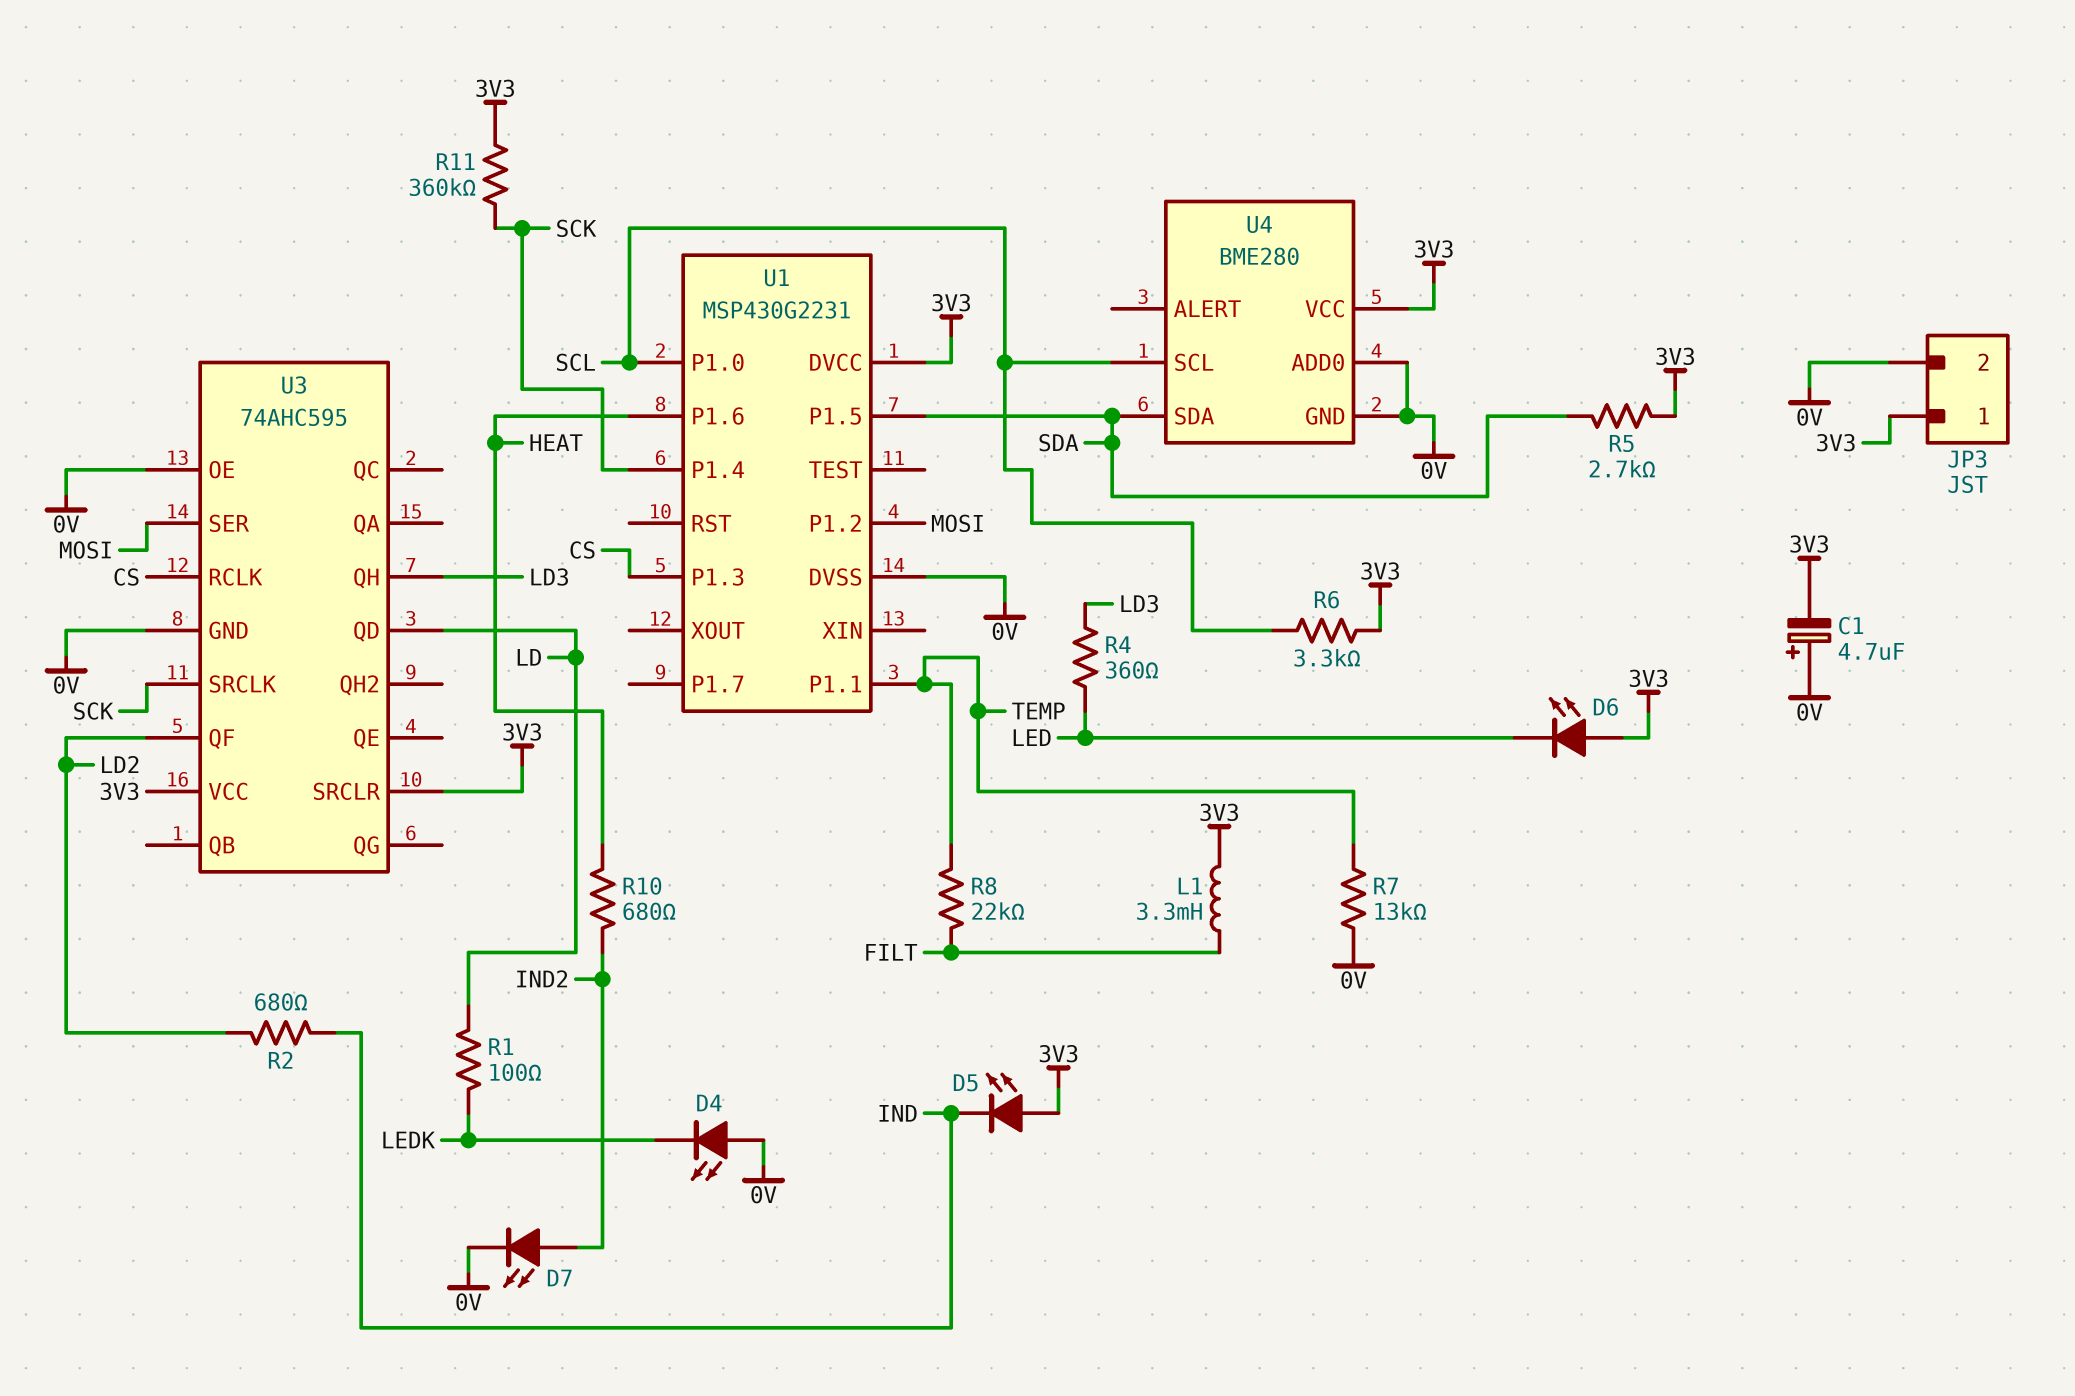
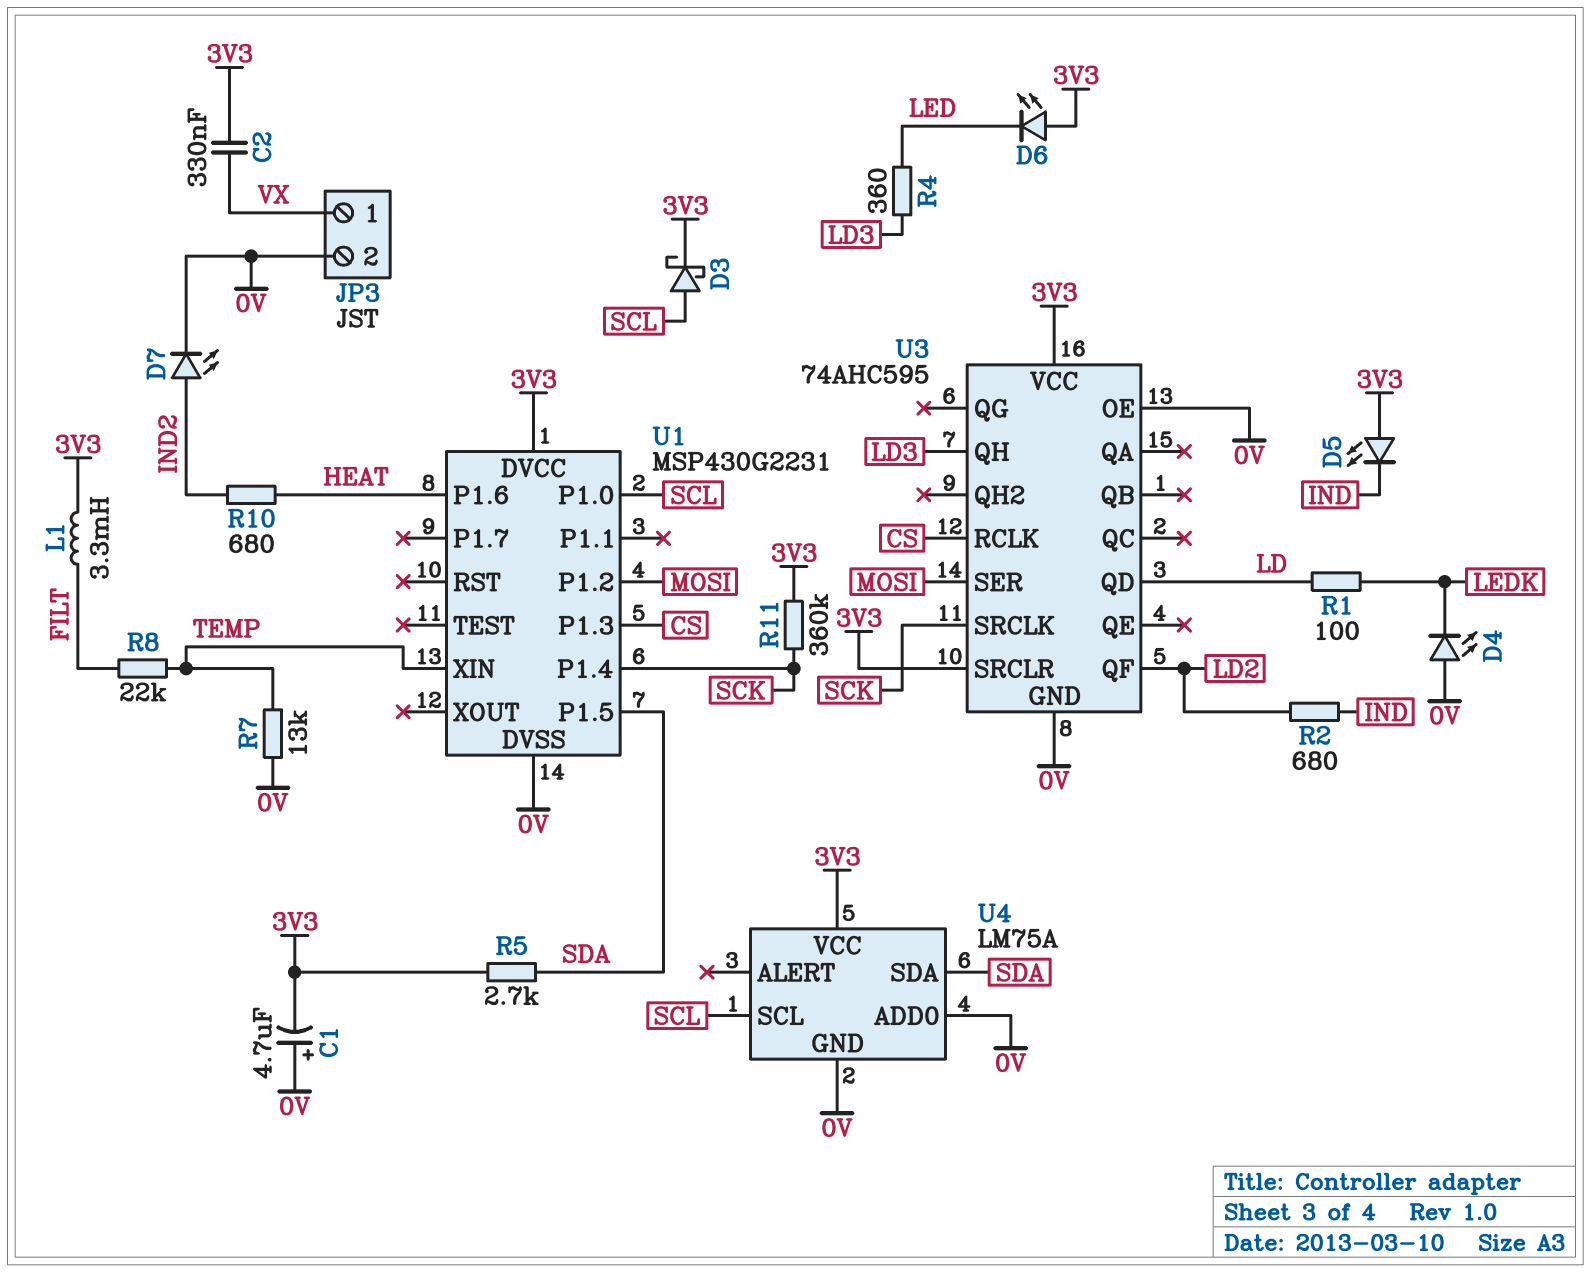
C2: none -> 330nF (3V3, VX)
D3: none -> schottky (A SCL, K 3V3)
JP3 pin 1: 3V3 -> VX
R6: 3.3k (3V3, SCL) -> none
U1 pin P1.1: TEMP -> none
U1 pin XIN: none -> TEMP
U4: BME280 -> LM75A

